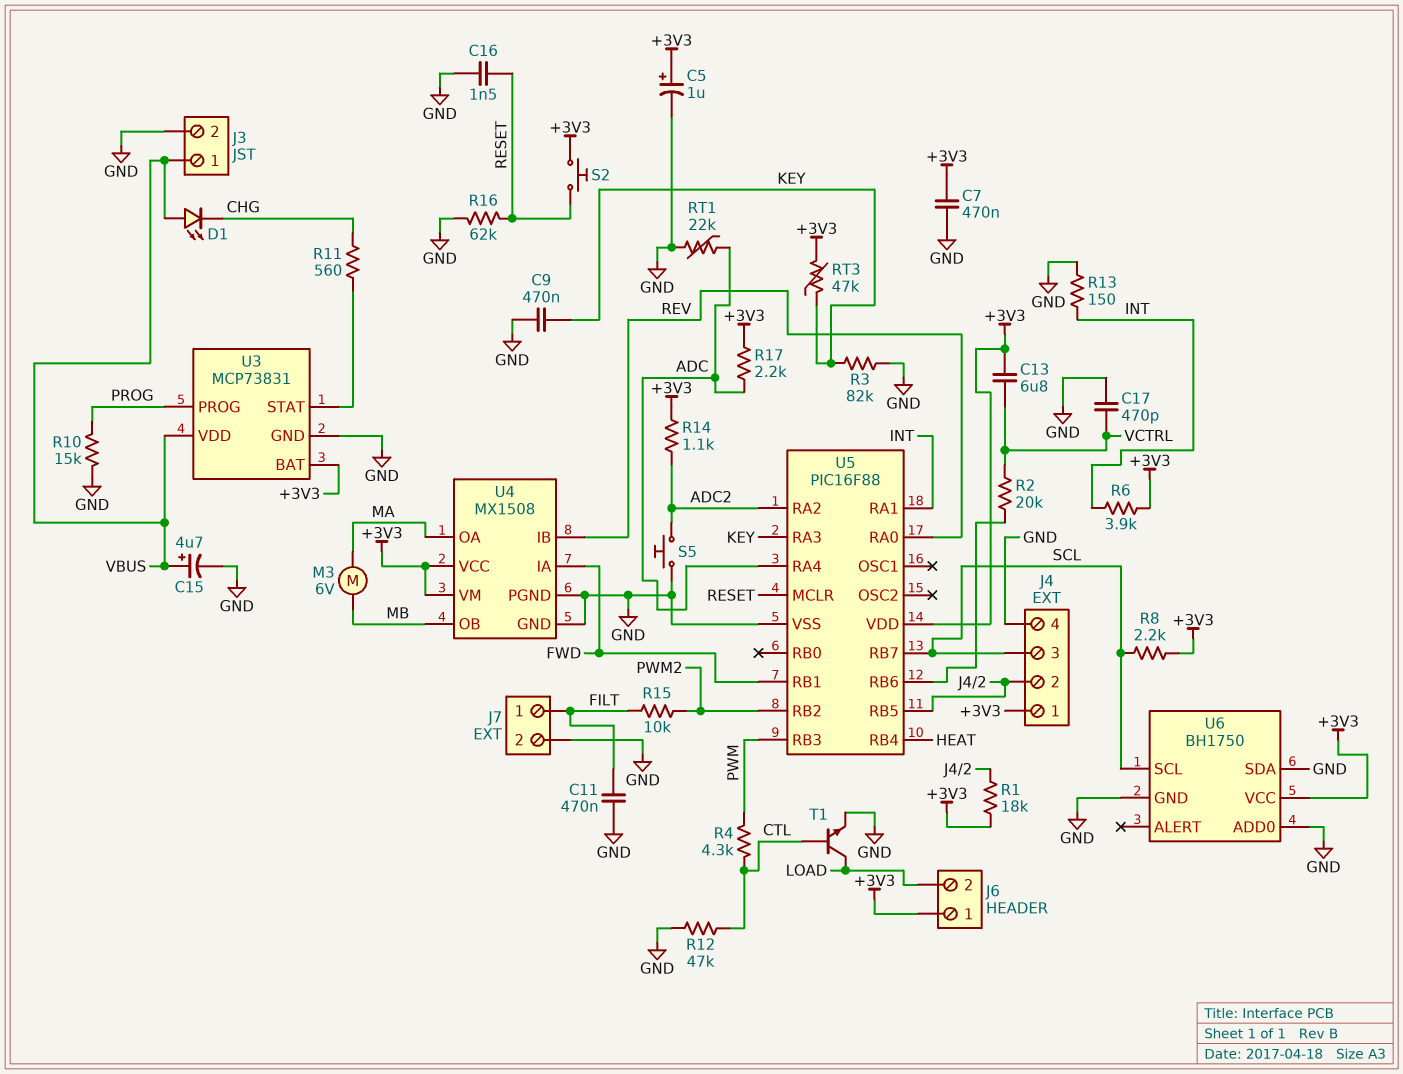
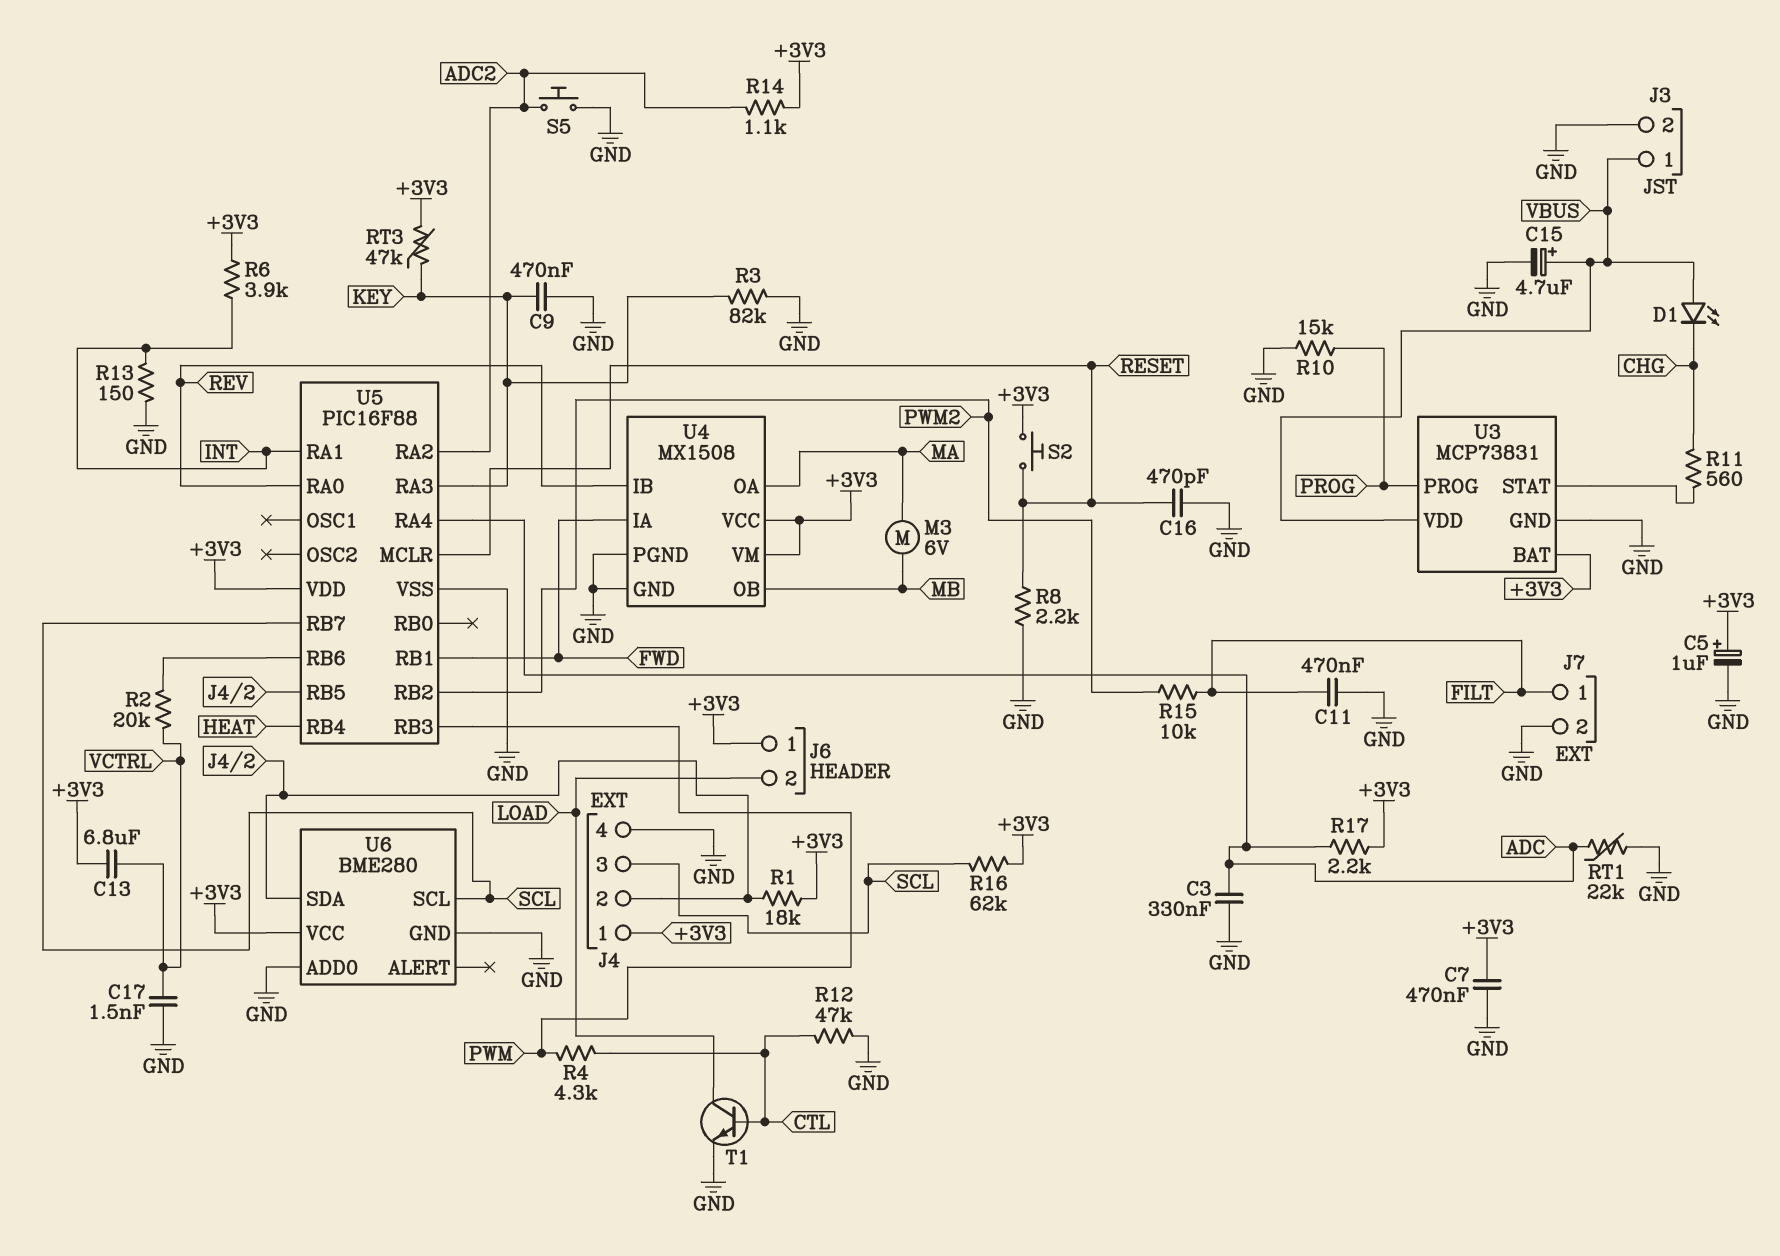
C3: none -> 330nF (ADC, GND)
C16: 1.5nF (GND, RESET) -> 470pF (GND, RESET)
C17: 470pF (GND, VCTRL) -> 1.5nF (GND, VCTRL)
R8: 2.2k (+3V3, SCL) -> 2.2k (GND, RESET)
R16: 62k (GND, RESET) -> 62k (+3V3, SCL)
U6: BH1750 -> BME280
U6 pin SDA: GND -> J4/2

